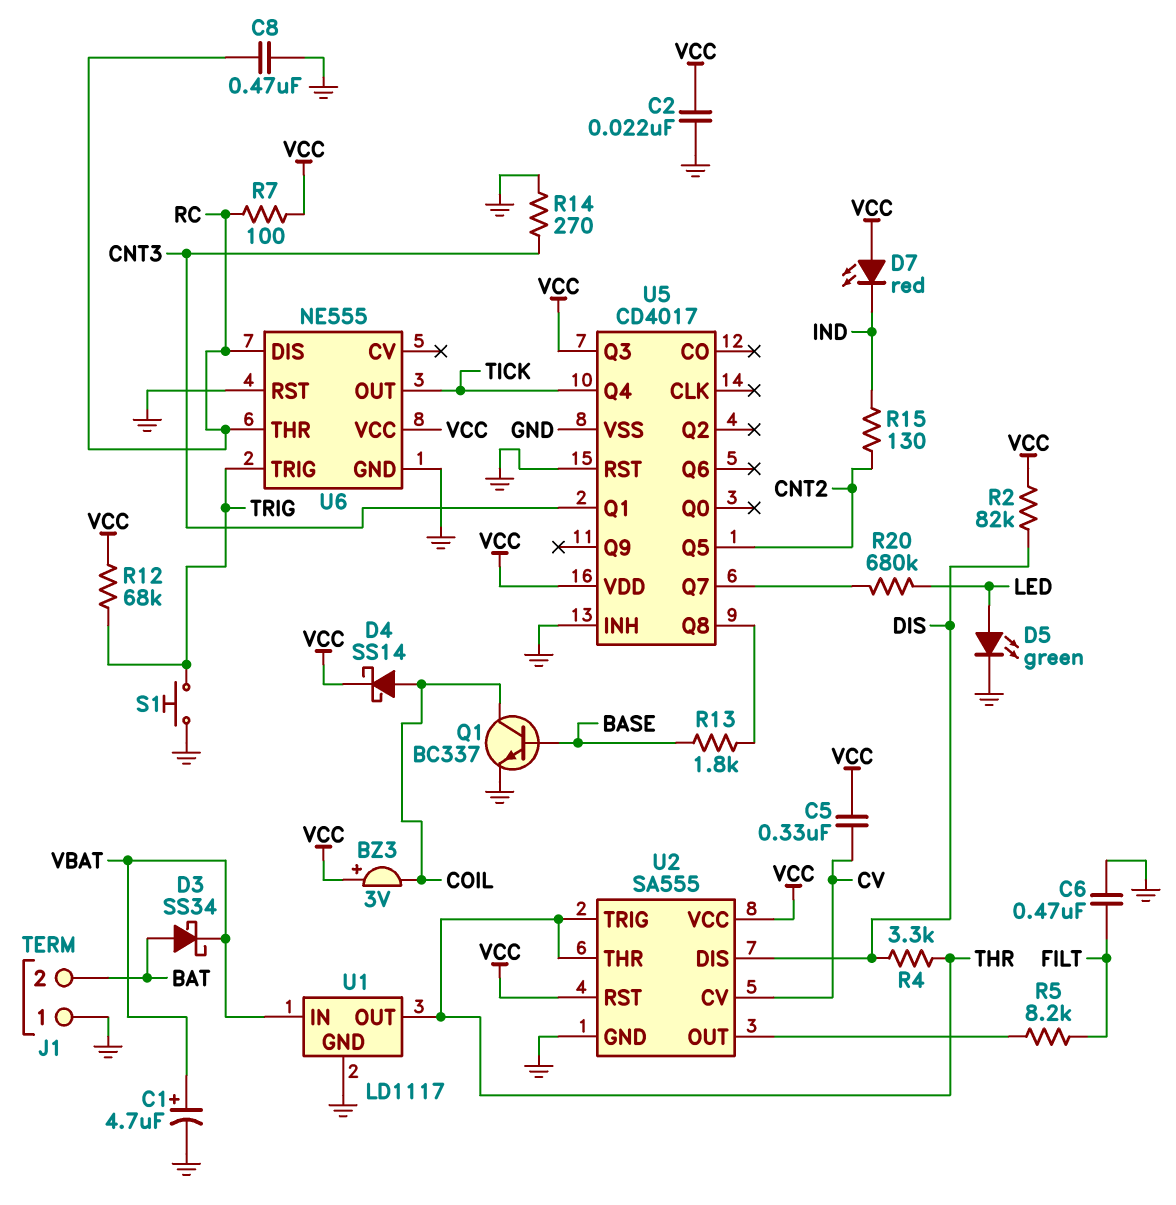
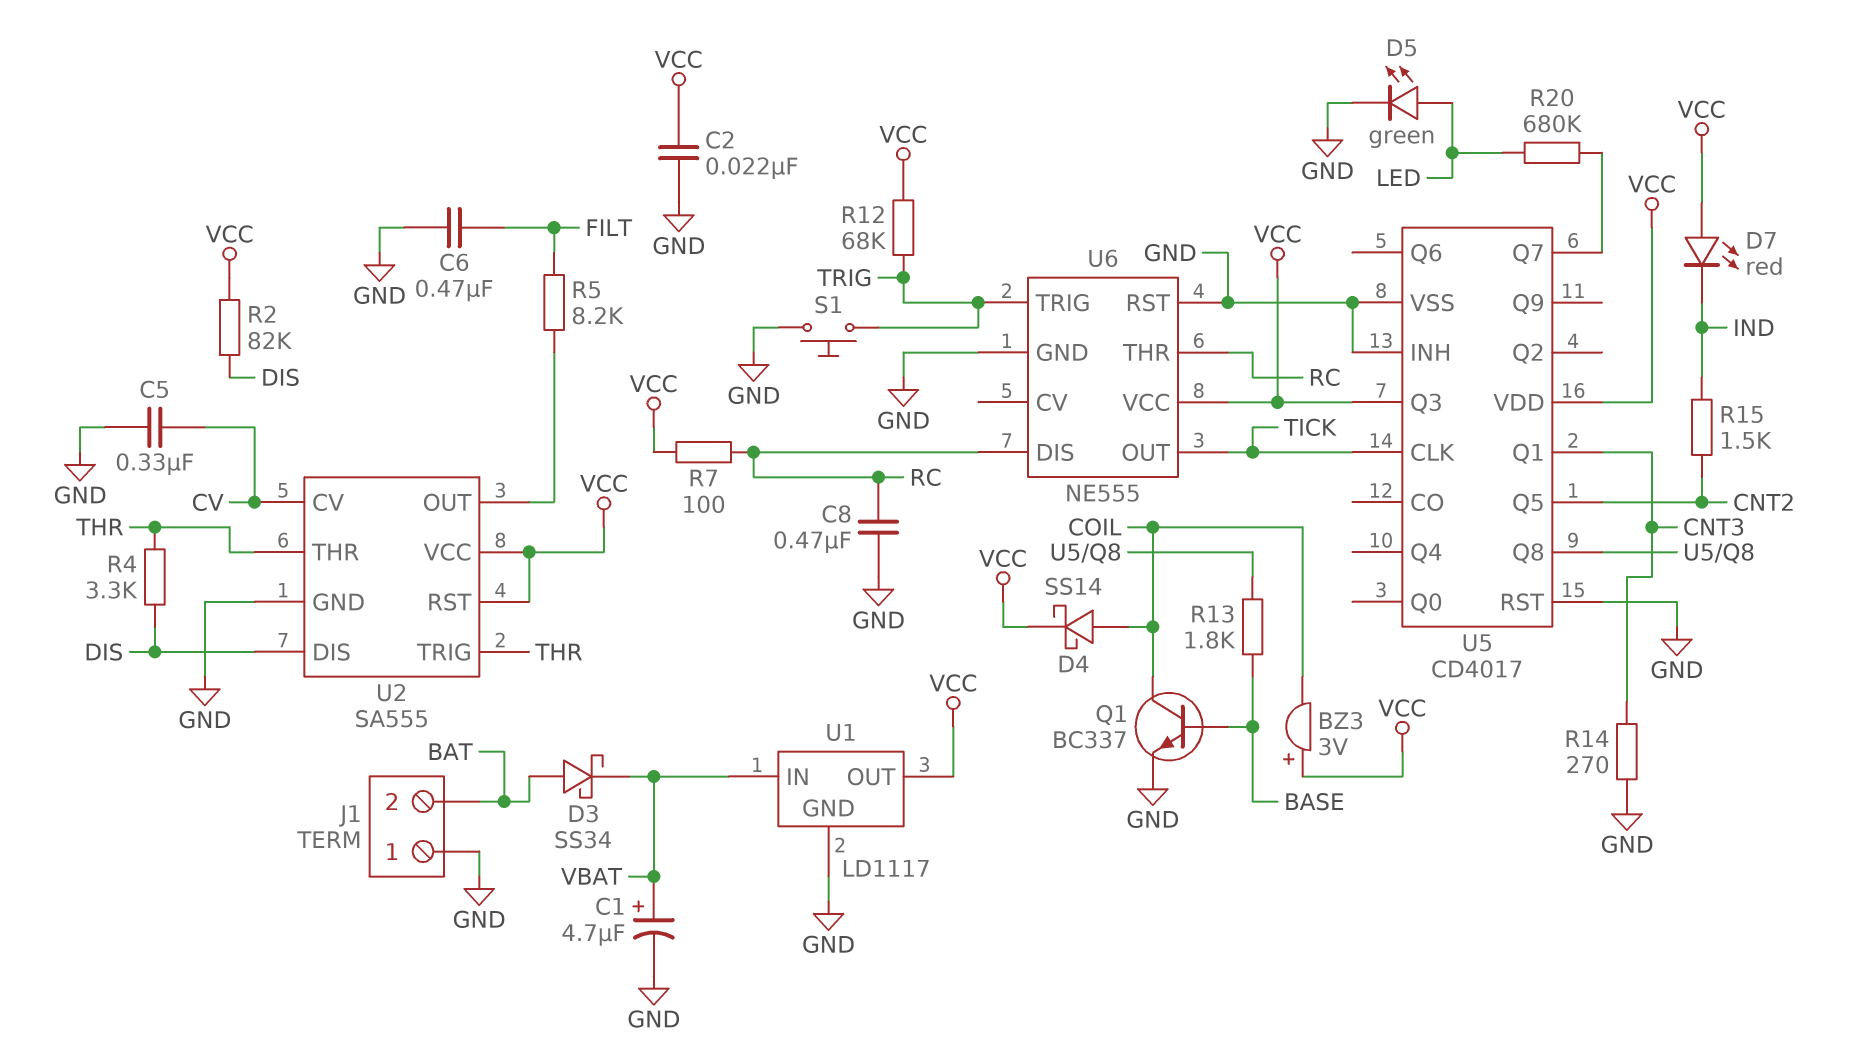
C5: 330nF (CV, VCC) -> 330nF (CV, GND)
R15: 130 (CNT2, IND) -> 1.5k (CNT2, IND)
U1 pin OUT: THR -> VCC
U5 pin CLK: none -> TICK
U5 pin Q4: TICK -> none

